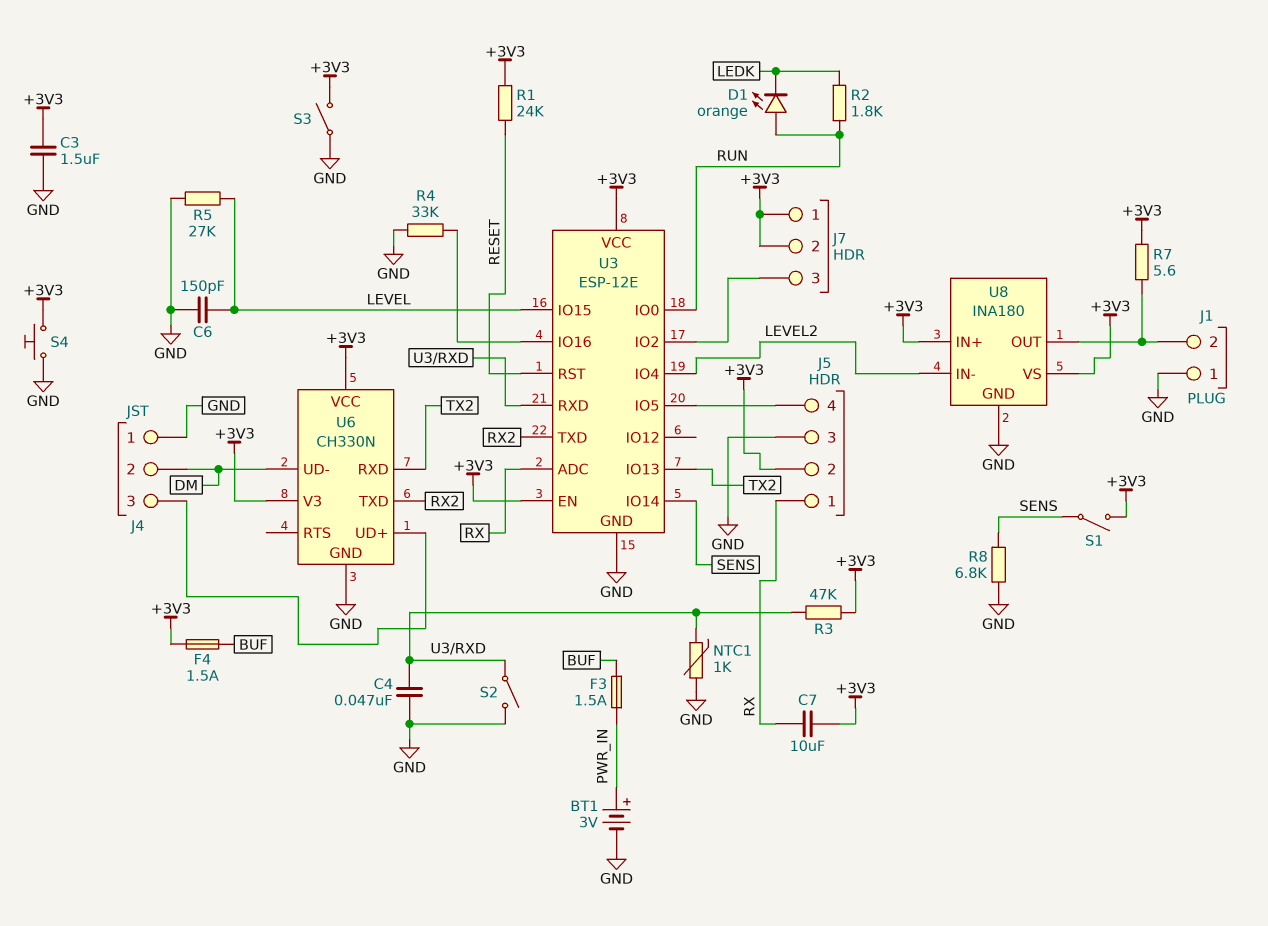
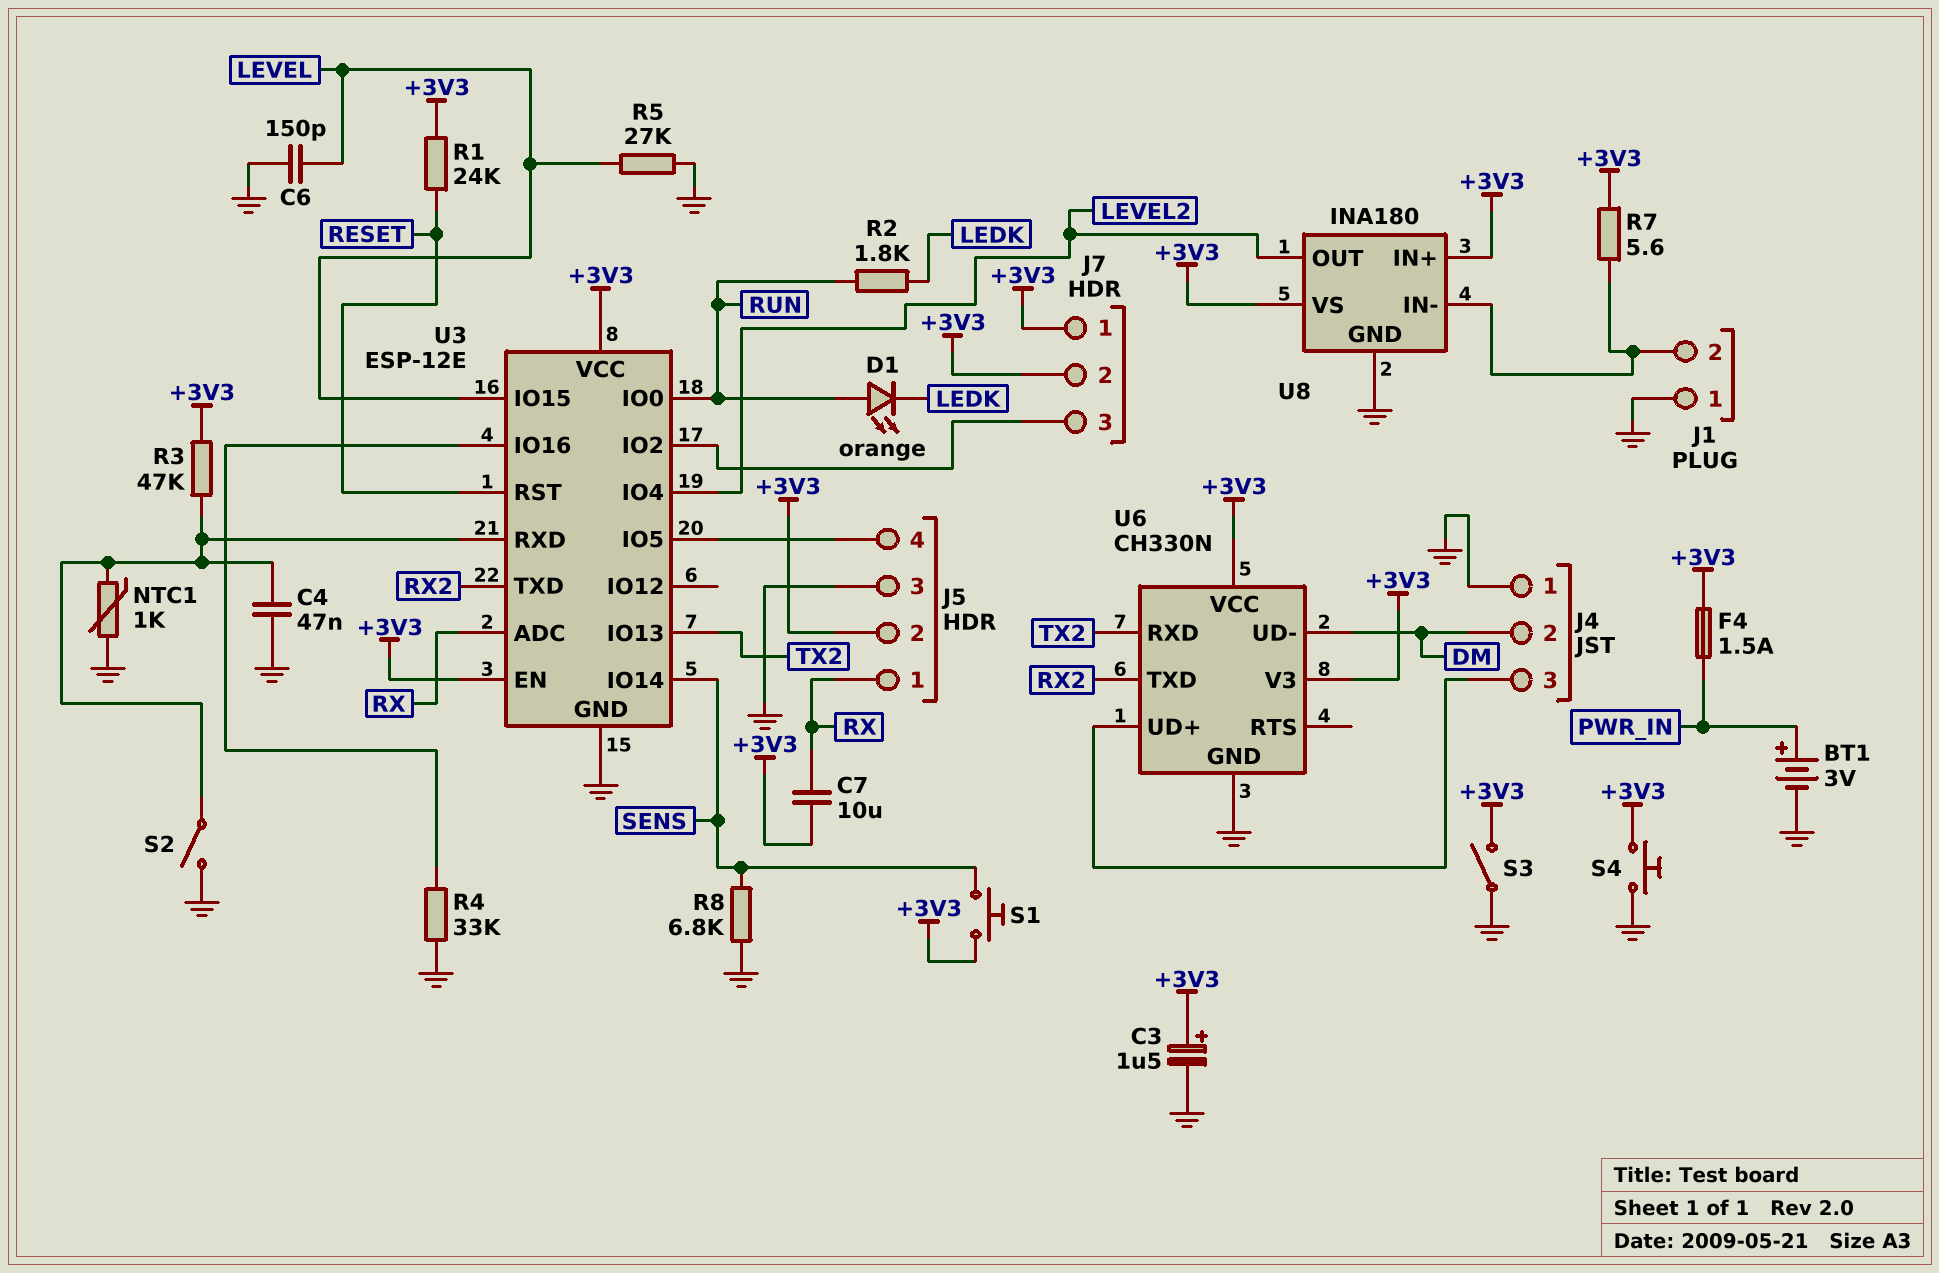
C3: 1.5uF (+3V3, GND) -> 1.5uF (plus +3V3, minus GND)
F3: 1.5A (BUF, PWR_IN) -> none
F4: 1.5A (+3V3, BUF) -> 1.5A (+3V3, PWR_IN)
S1: switch (+3V3, SENS) -> button (+3V3, SENS)
U8 pin IN-: LEVEL2 -> J1/2
U8 pin OUT: J1/2 -> LEVEL2

